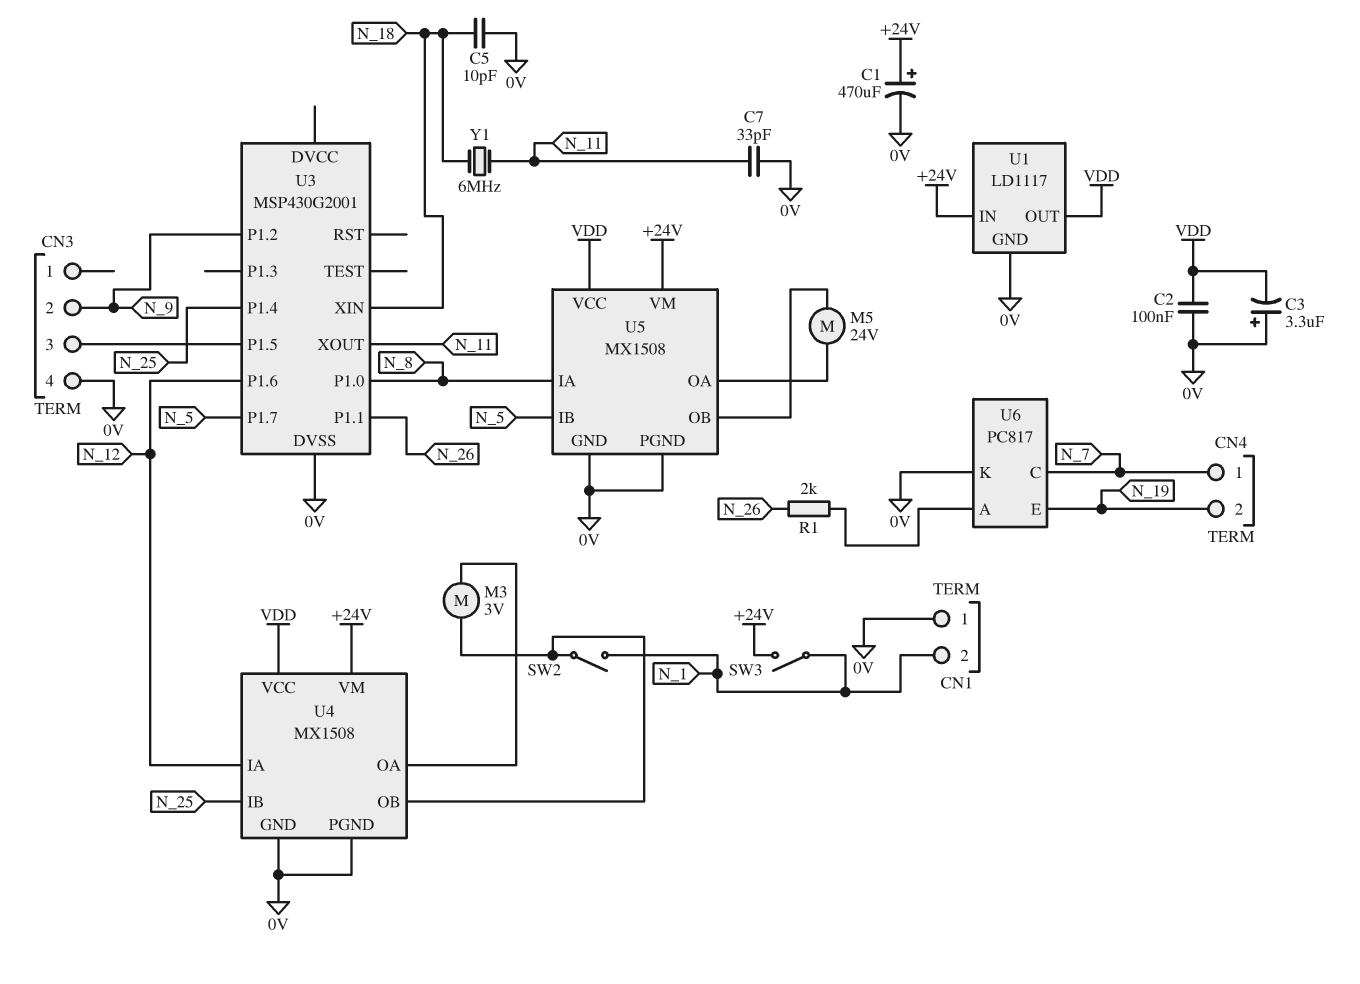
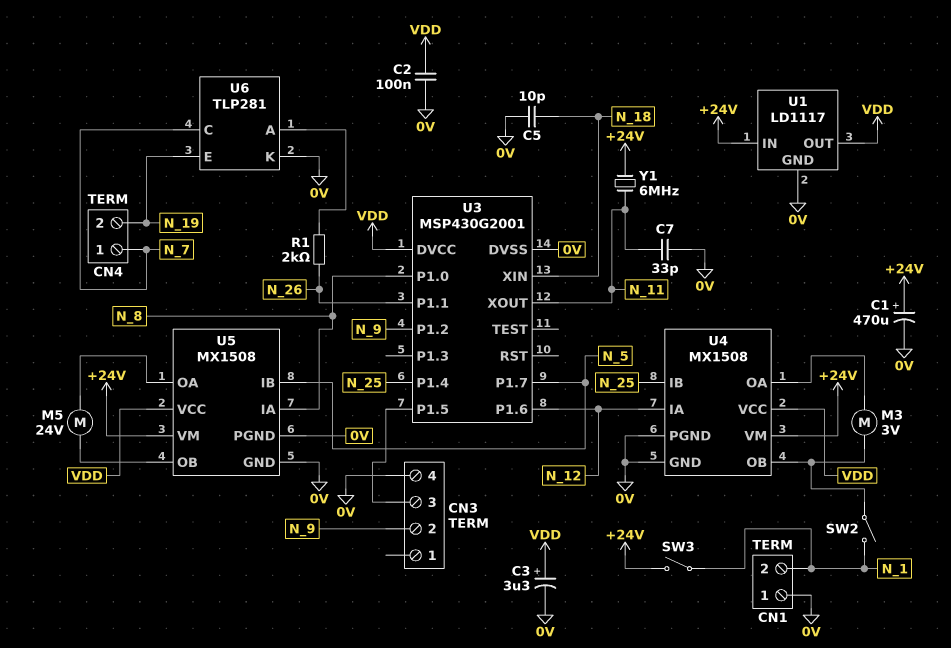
C3: 3.3uF (plus 0V, minus VDD) -> 3.3uF (plus VDD, minus 0V)
U3 pin DVCC: none -> VDD
U6: PC817 -> TLP281
Y1: 6MHz (N_11, N_18) -> 6MHz (+24V, N_11)

